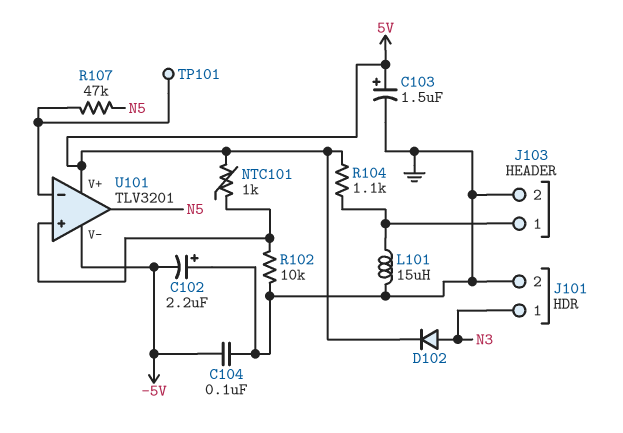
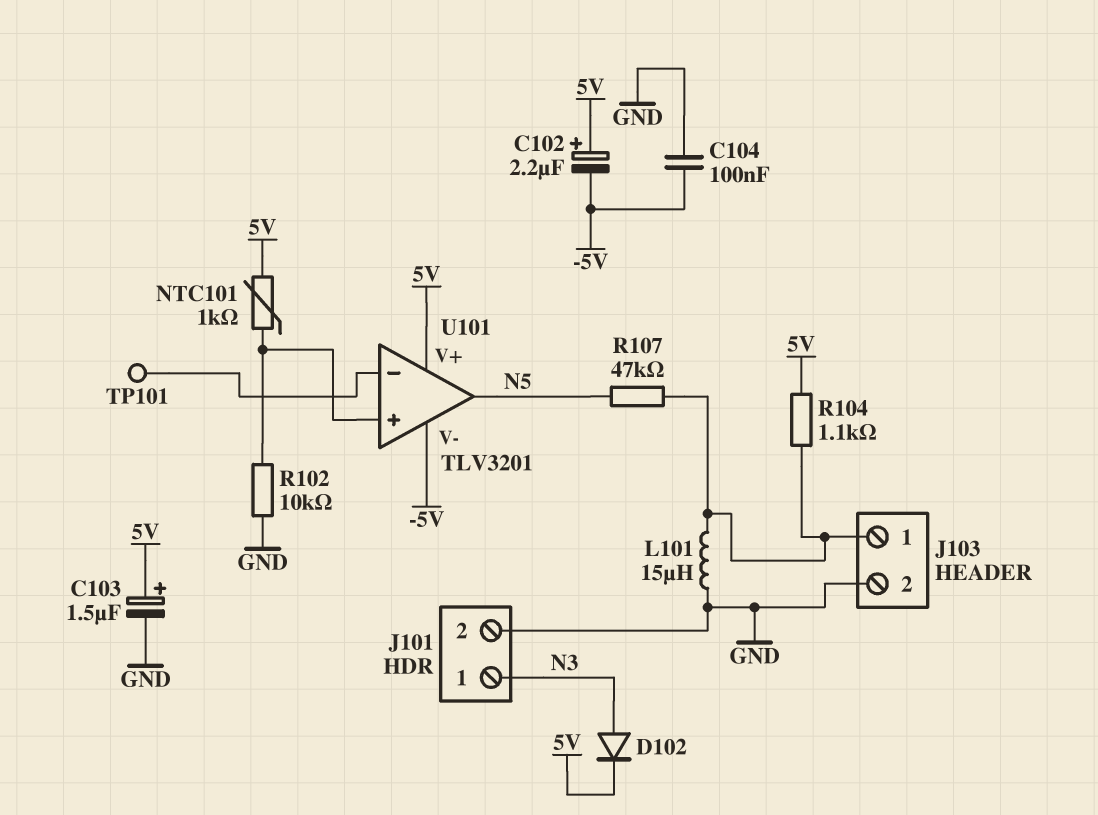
C102: 2.2uF (plus GND, minus -5V) -> 2.2uF (plus 5V, minus -5V)
R107: 47k (N5, U101/in-) -> 47k (J103/1, N5)

